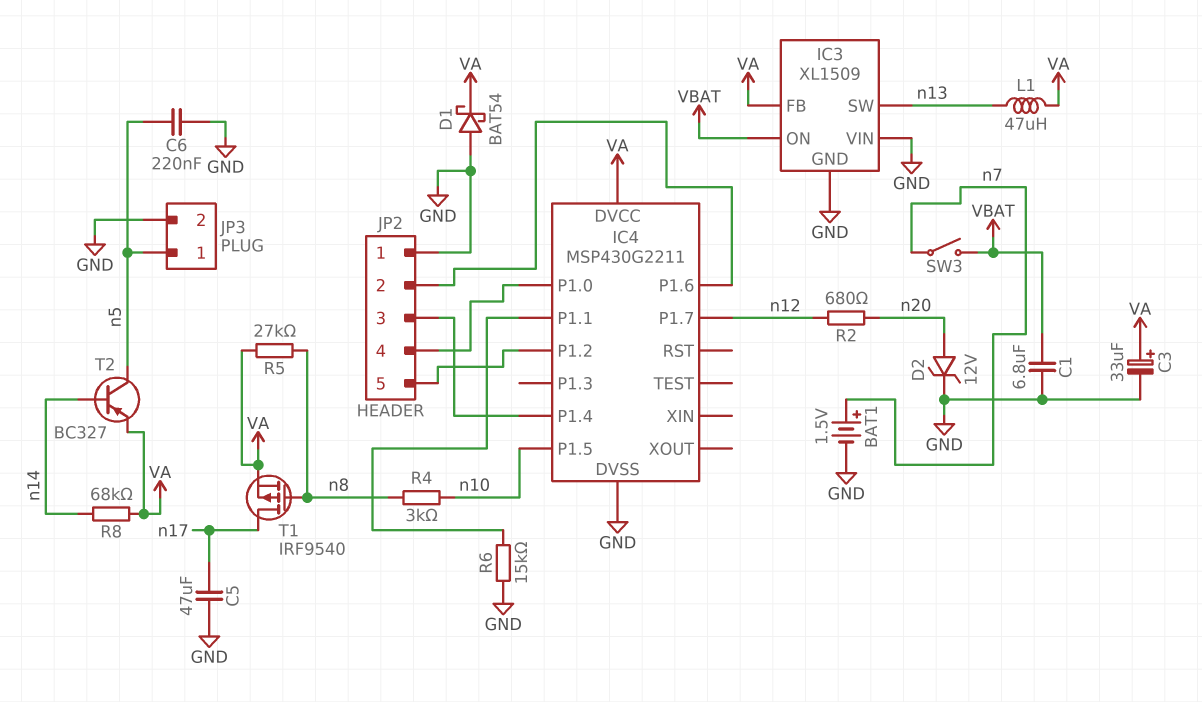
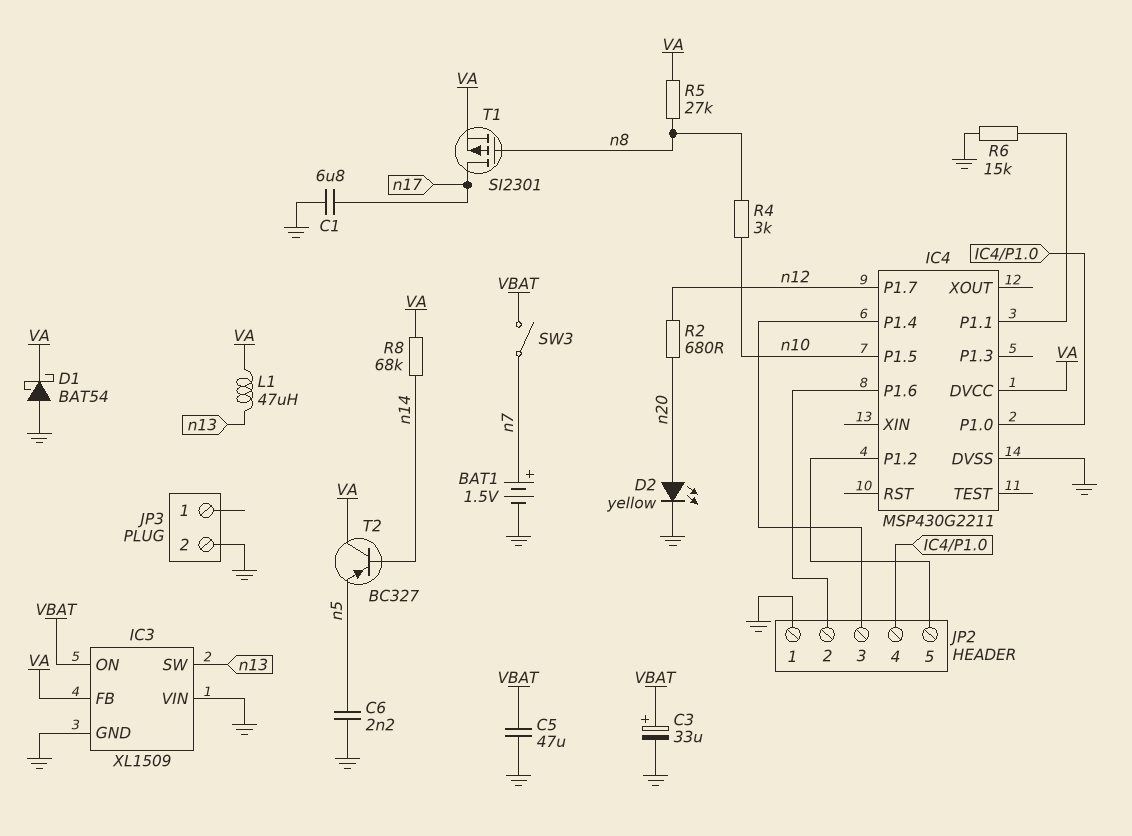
C1: 6.8uF (GND, VBAT) -> 6.8uF (GND, n17)
C3: 33uF (plus VA, minus GND) -> 33uF (plus VBAT, minus GND)
C5: 47uF (GND, n17) -> 47uF (GND, VBAT)
C6: 220nF (GND, n5) -> 2.2nF (GND, n5)
D2: zener 12V (A n20, K GND) -> LED yellow (A n20, K GND)
JP3 pin 1: n5 -> none
T1: PMOS IRF9540 (G n8, D n17, S VA) -> PMOS SI2301 (G n8, D n17, S VA)
T2: PNP BC327 (B n14, C n5, E VA) -> PNP BC327 (B n14, C VA, E n5)

